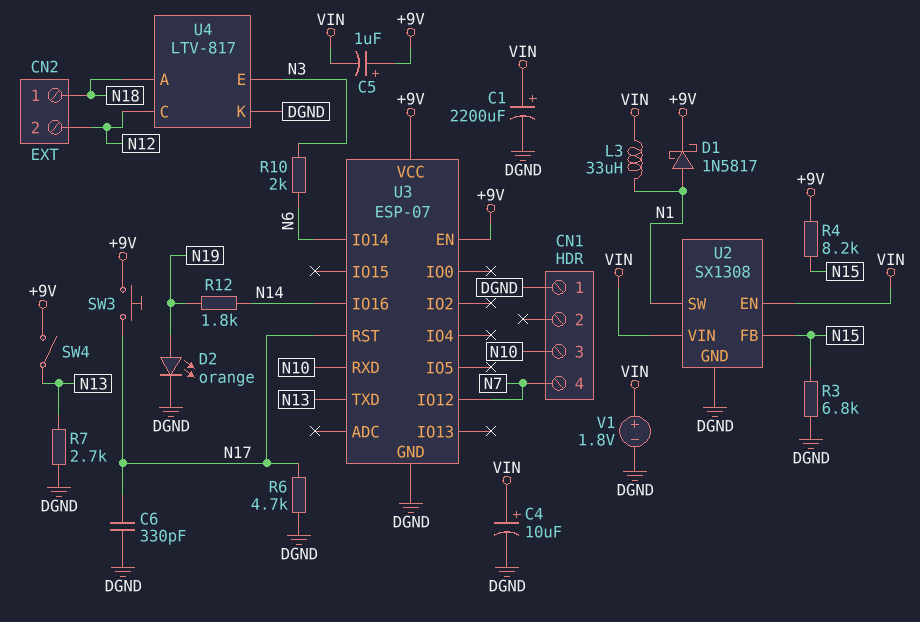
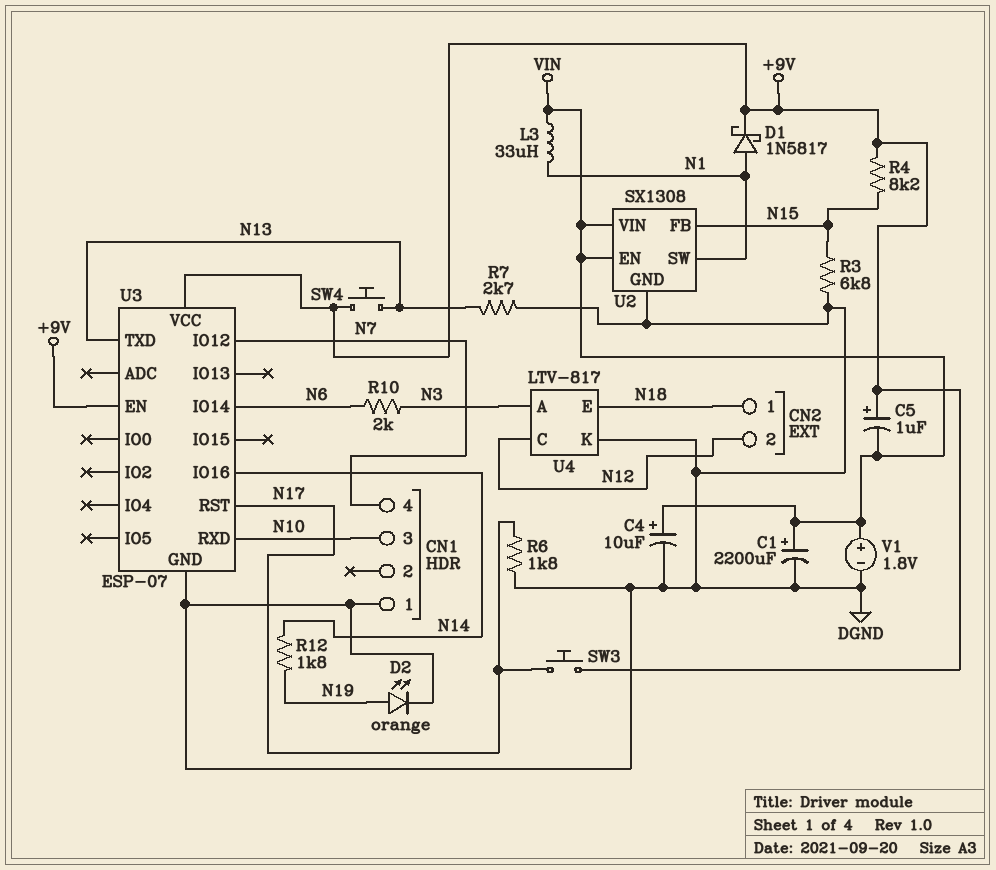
C6: 330pF (DGND, N17) -> none
R6: 4.7k (DGND, N17) -> 1.8k (DGND, N17)
SW4: switch (+9V, N13) -> button (+9V, N13)
U4 pin A: N18 -> N3
U4 pin E: N3 -> N18

